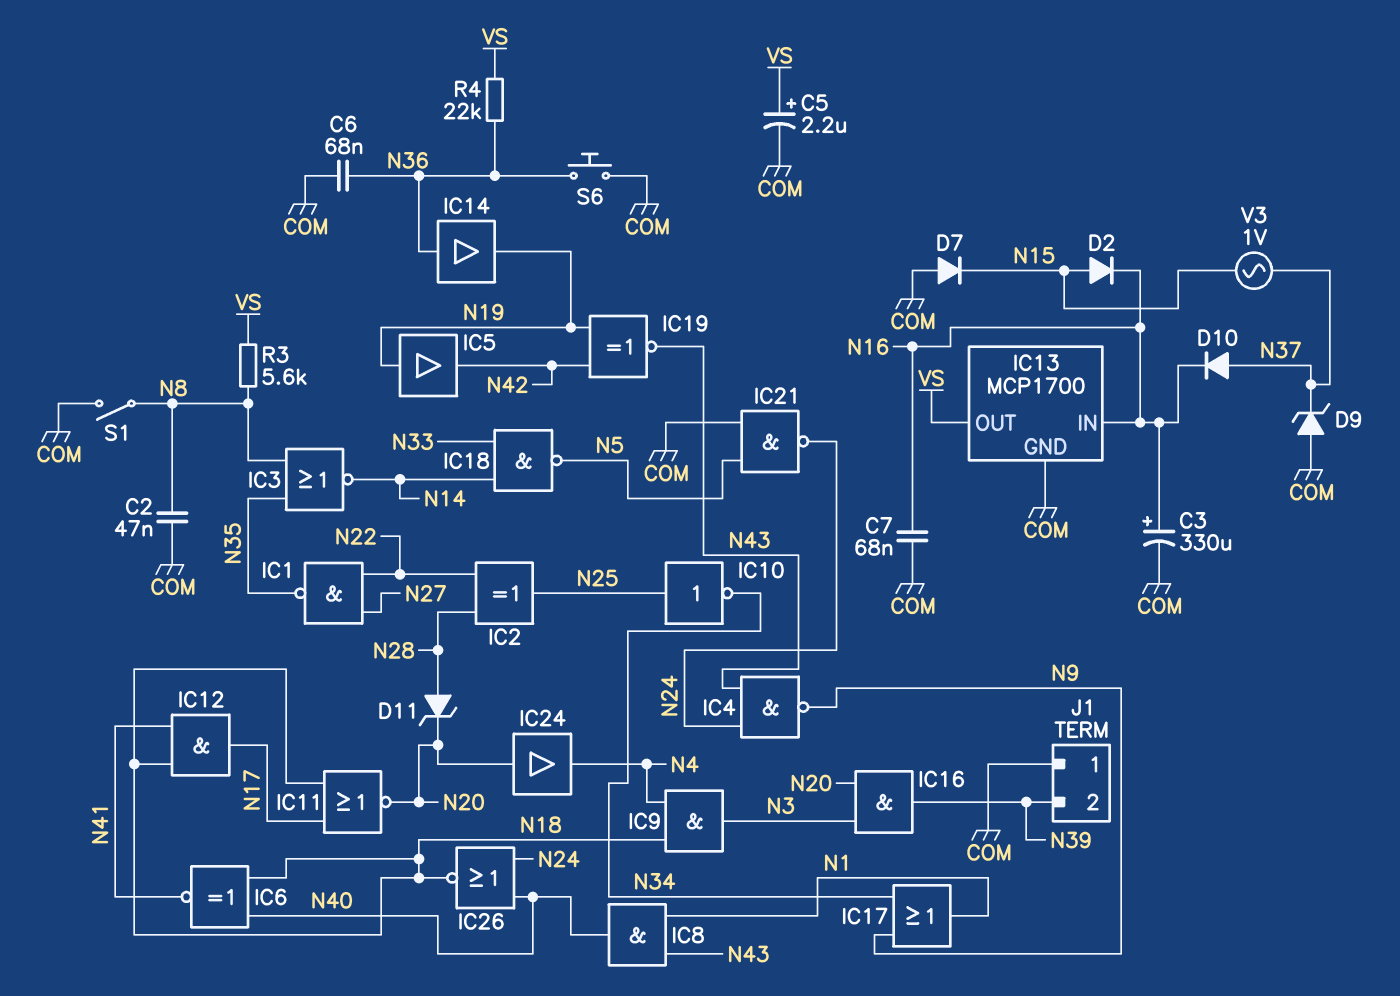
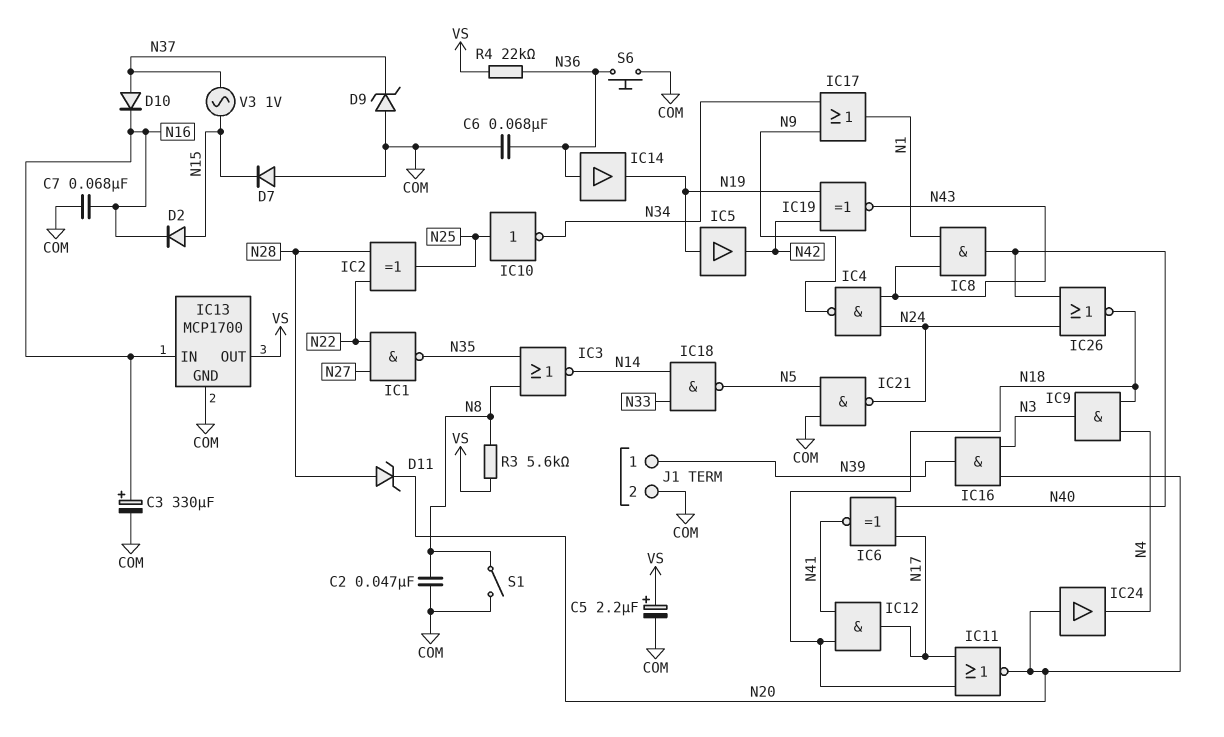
IC6: XNOR (in N18, in N40, out N41) -> XNOR (in N17, in N40, out N41)
J1 pin 1: COM -> N39
J1 pin 2: N39 -> COM

